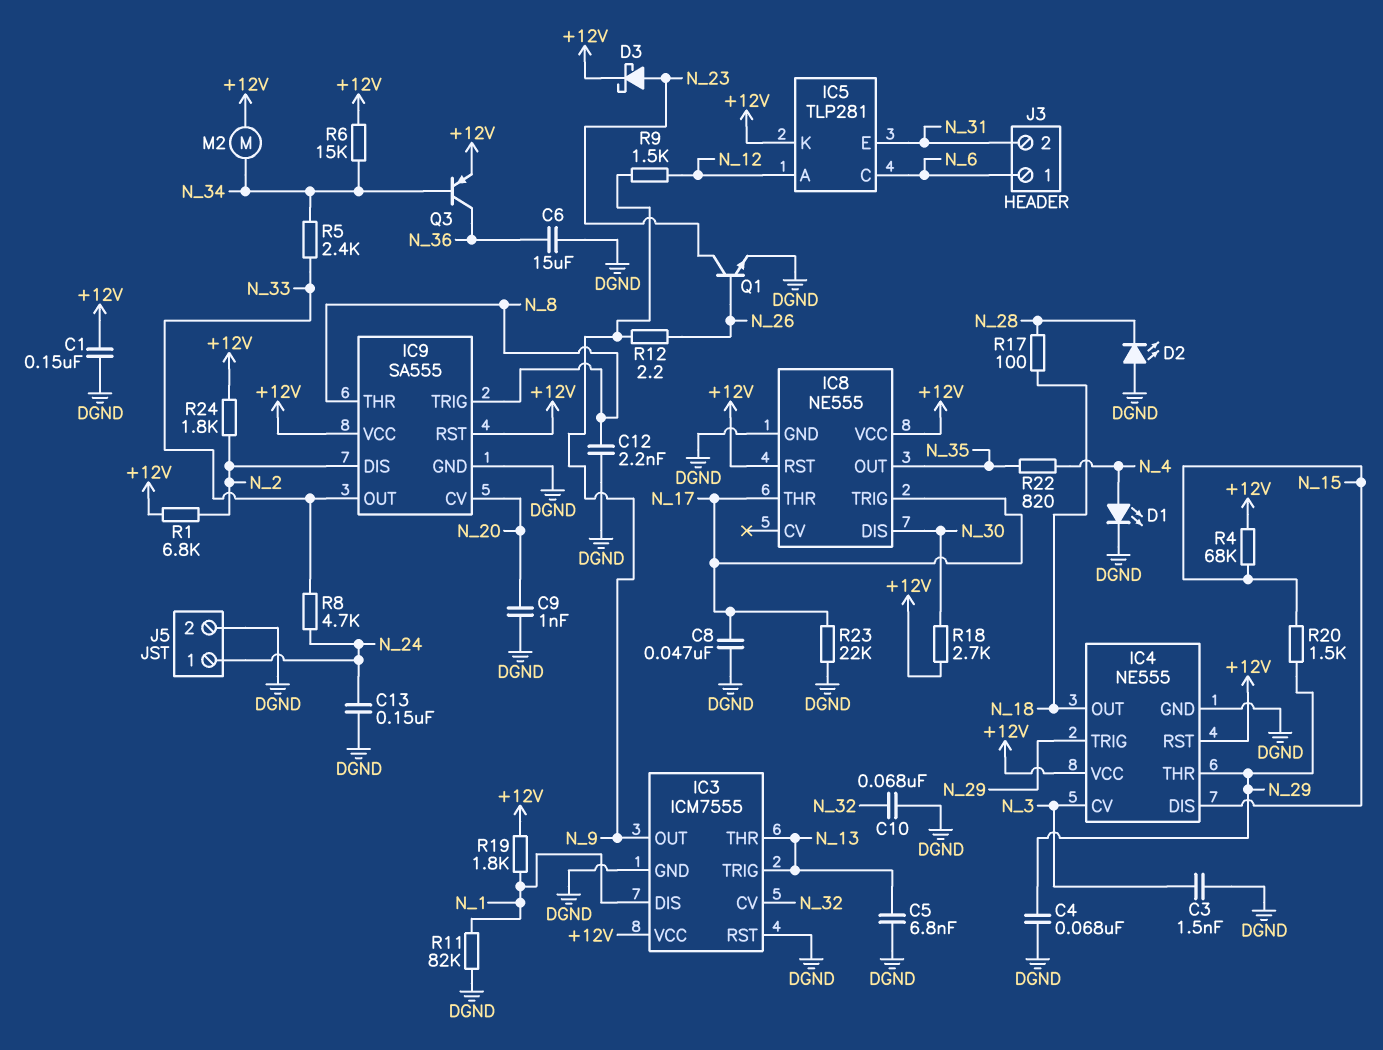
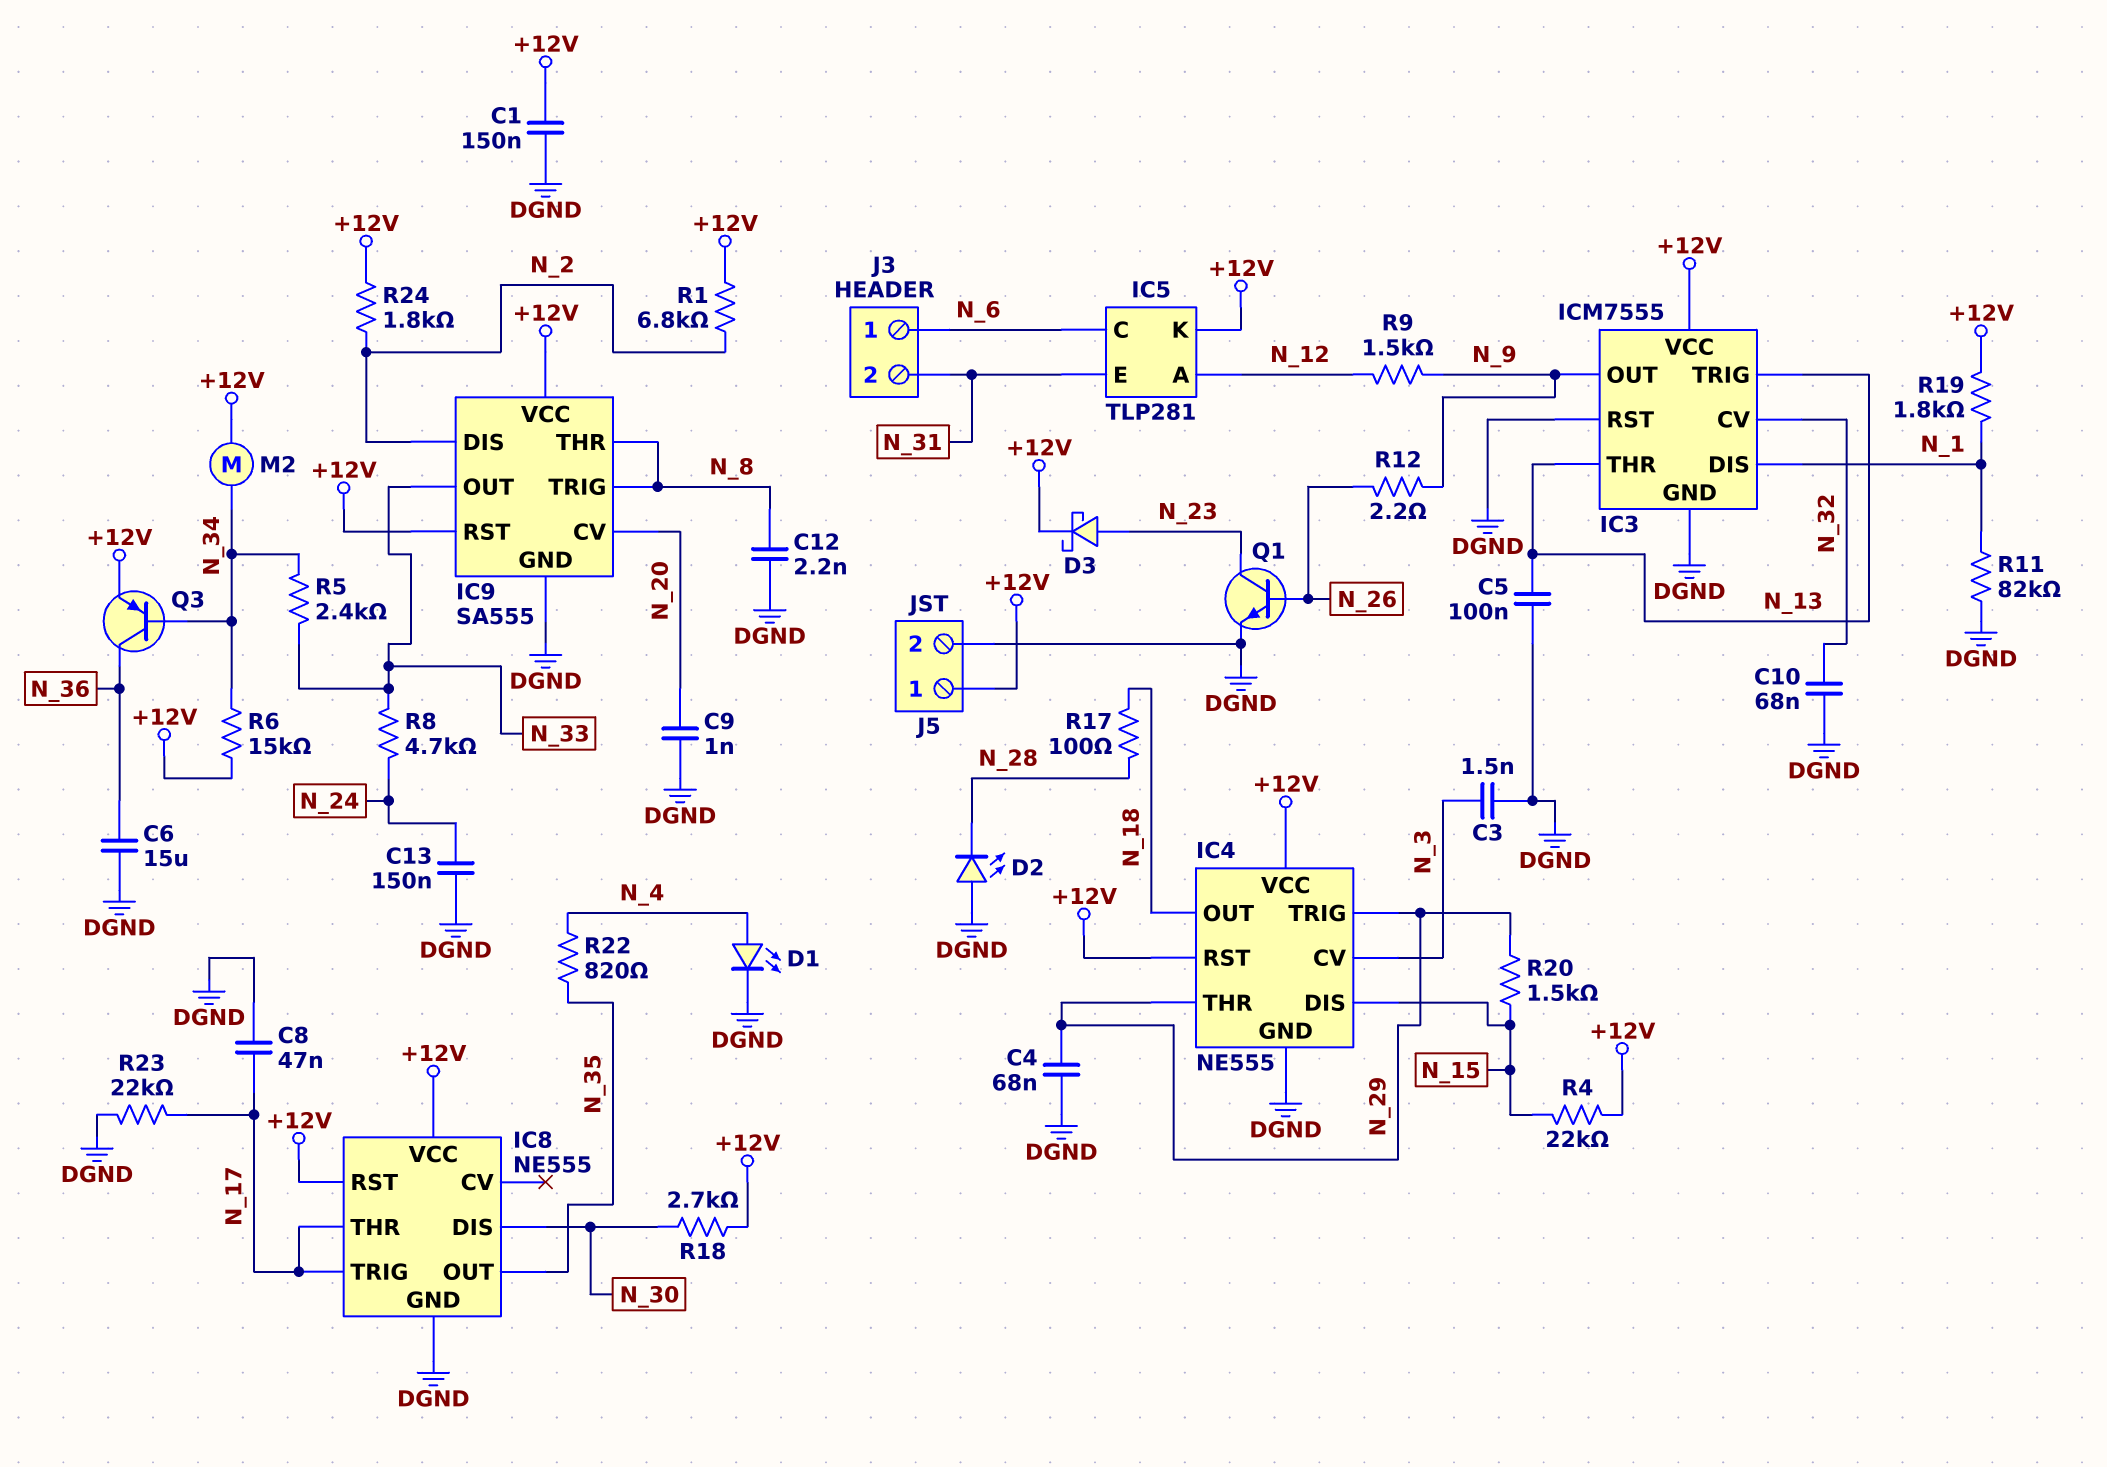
C5: 6.8nF (DGND, N_13) -> 100nF (DGND, N_13)
J5 pin 1: N_24 -> +12V
R4: 68k (+12V, N_15) -> 22k (+12V, N_15)

